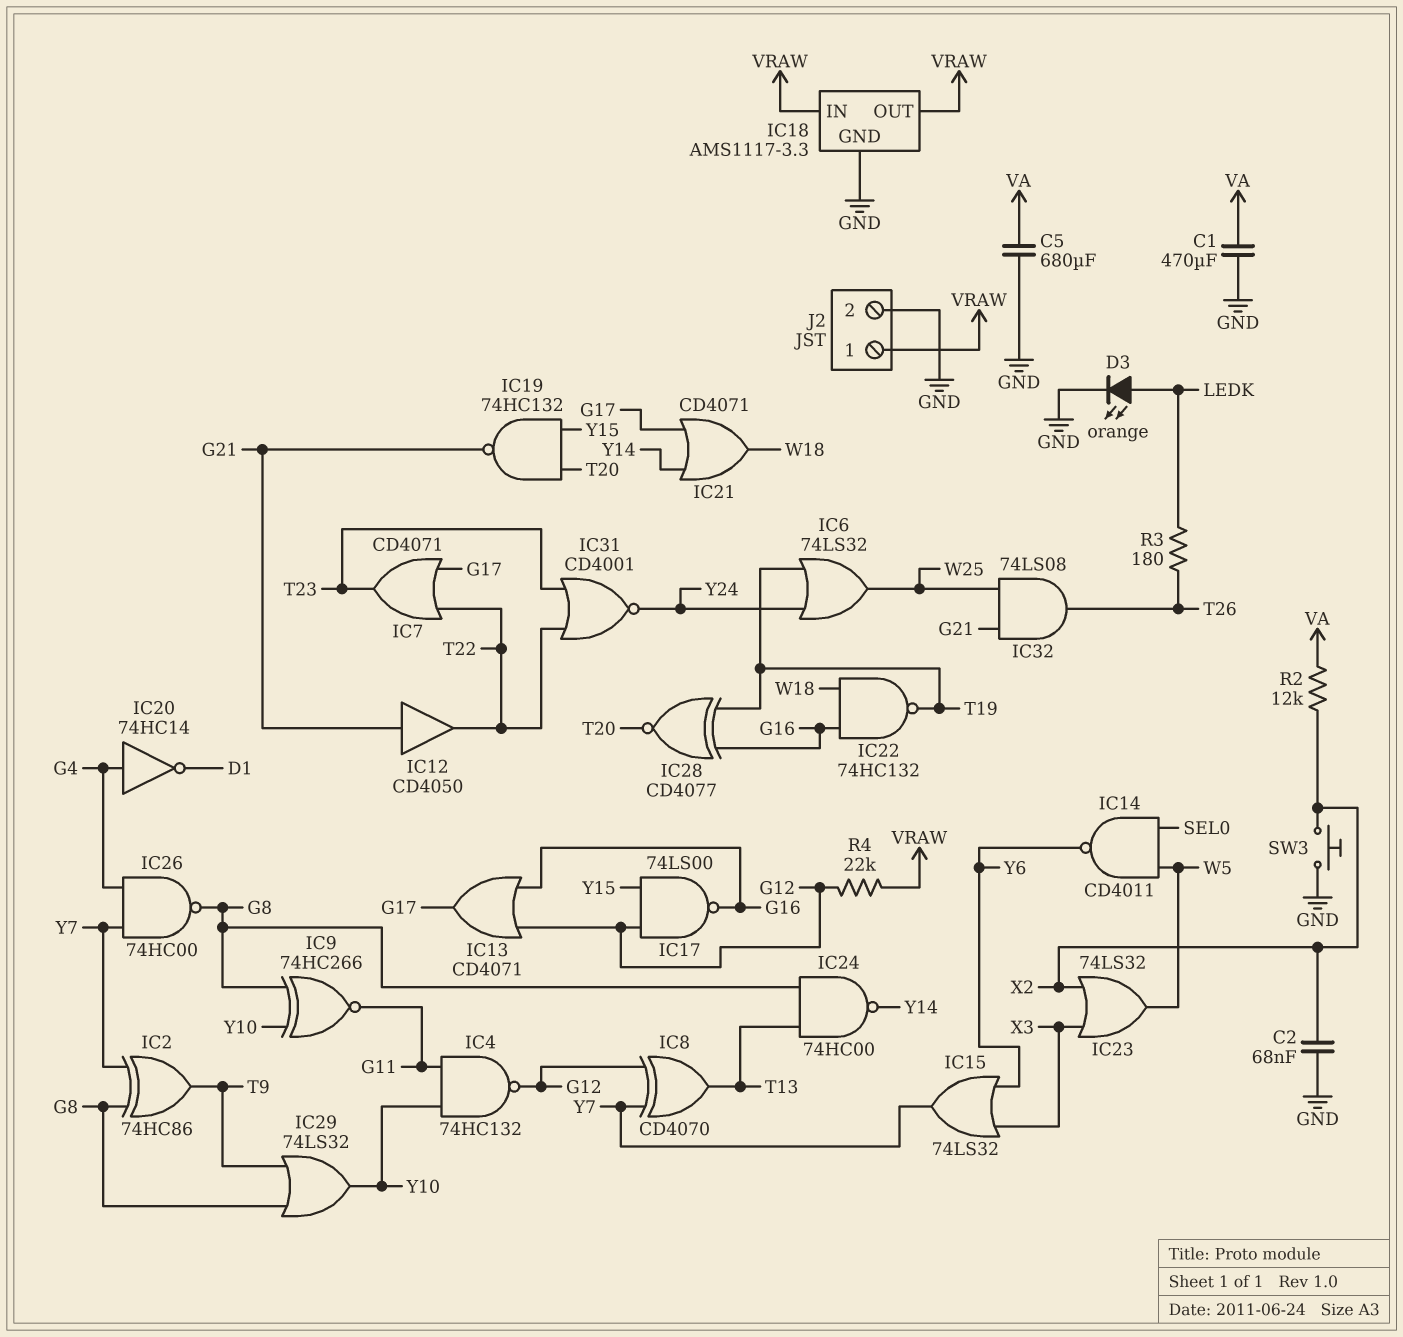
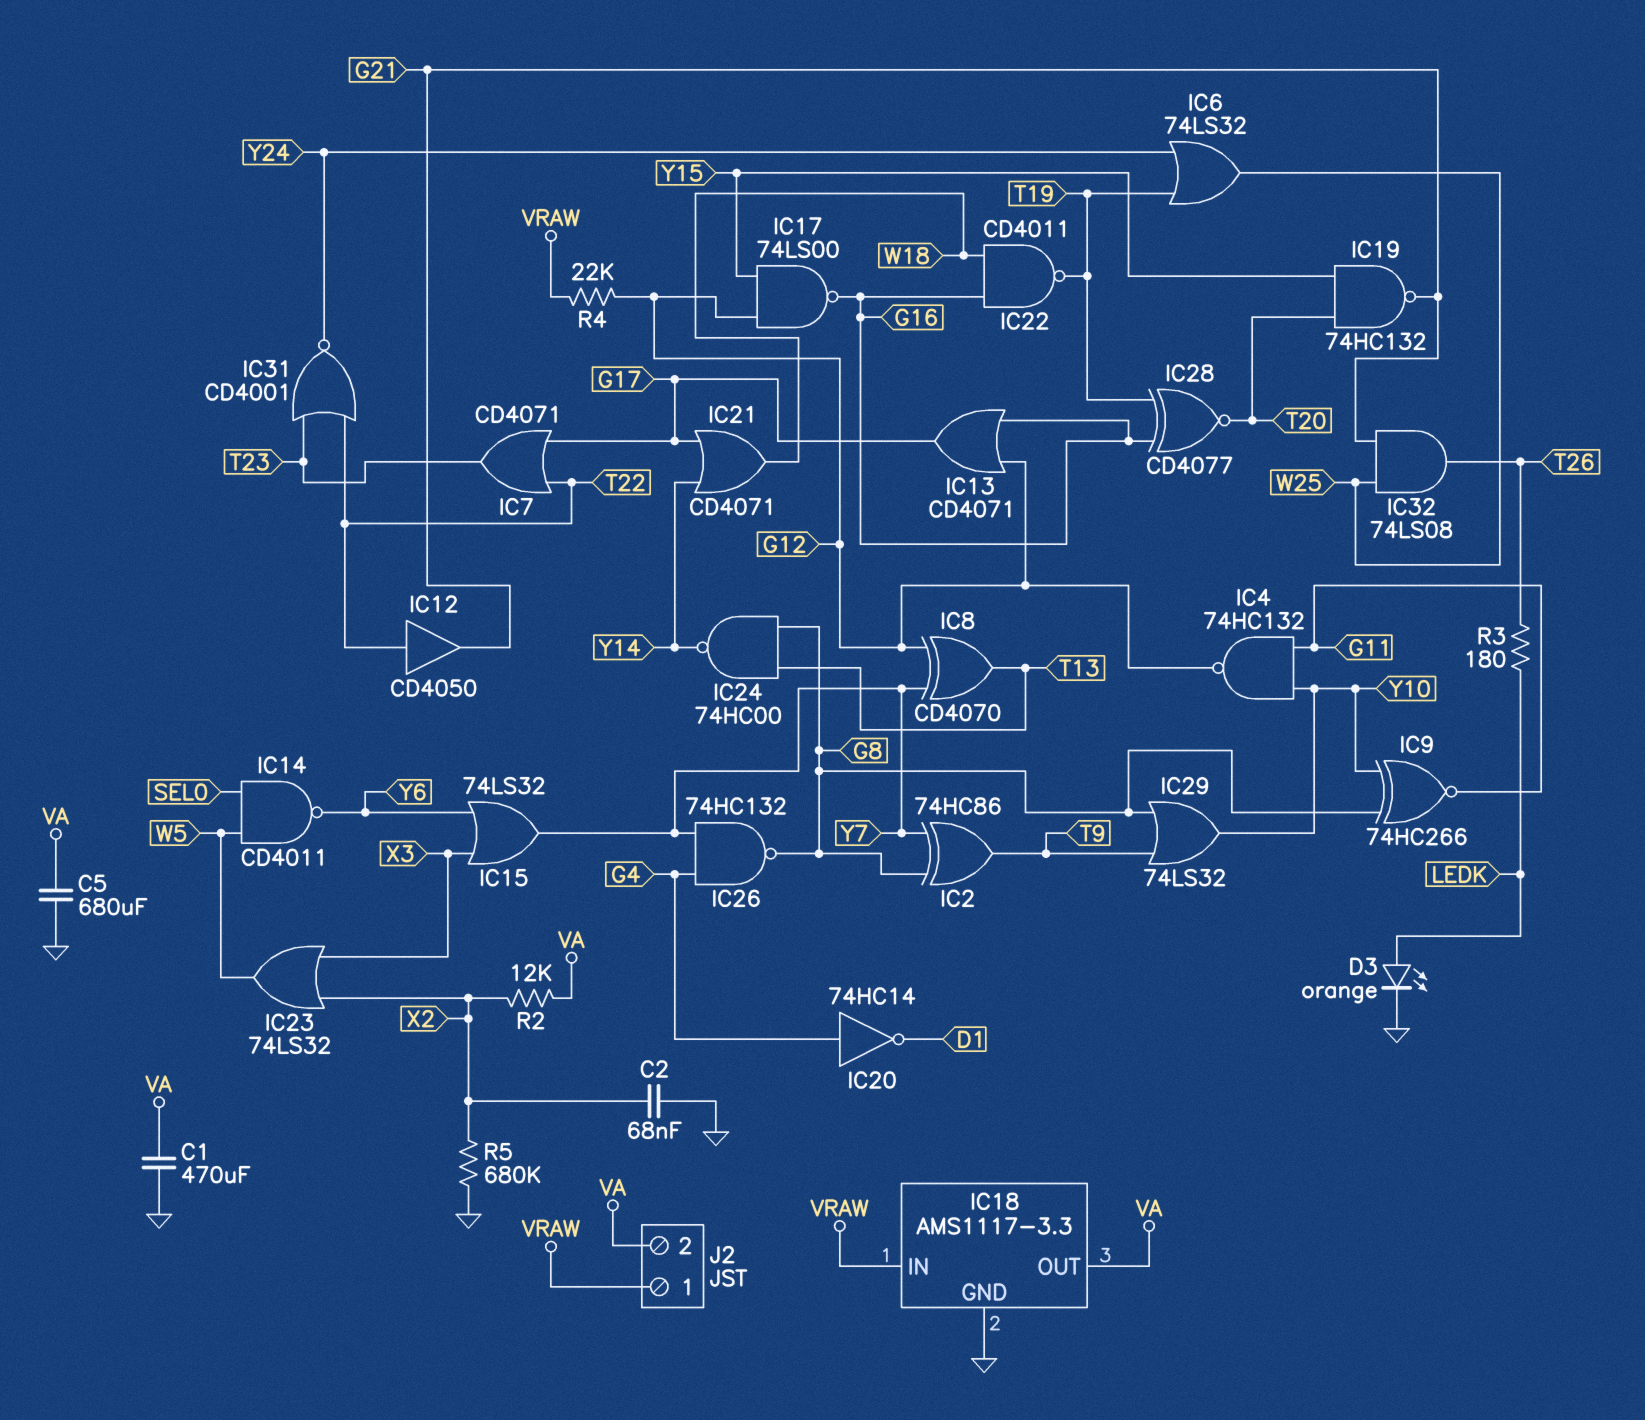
IC12: buffer CD4050 (in G21, out T22) -> buffer CD4050 (in T22, out G21)
IC18 pin OUT: VRAW -> VA
IC22: NAND 74HC132 (in G16, in W18, out T19) -> NAND CD4011 (in G16, in W18, out T19)
IC26: NAND 74HC00 (in G4, in Y7, out G8) -> NAND 74HC132 (in G4, in Y7, out G8)
J2 pin 2: GND -> VA
R5: none -> 680k (GND, X2)
SW3: button (GND, X2) -> none

